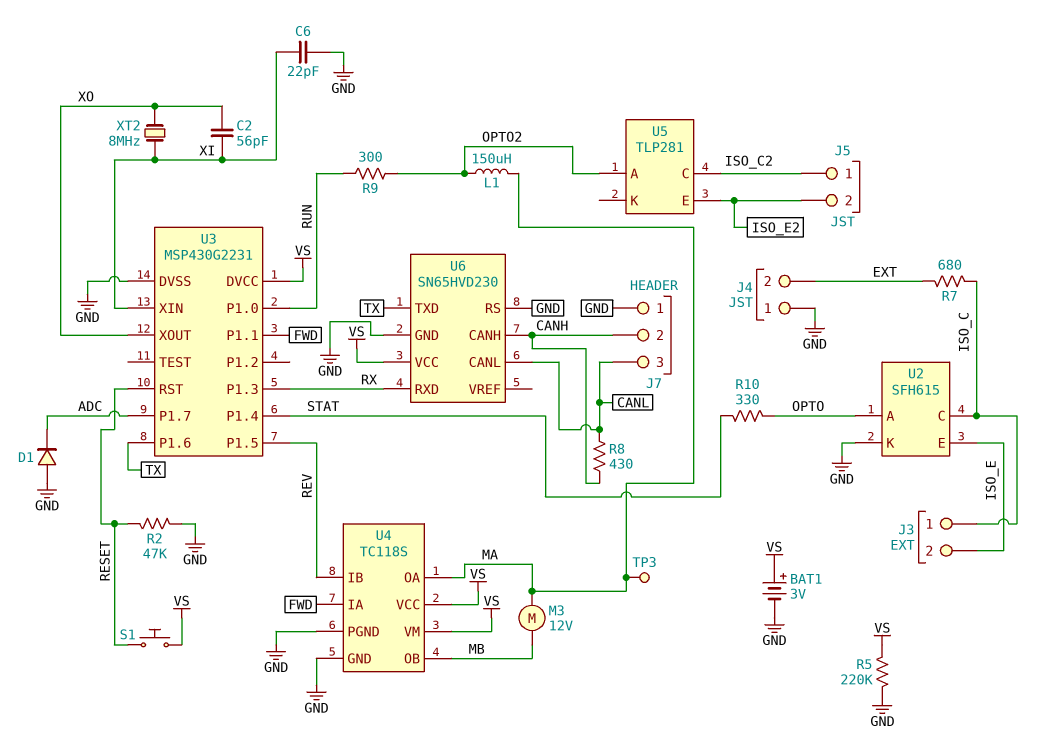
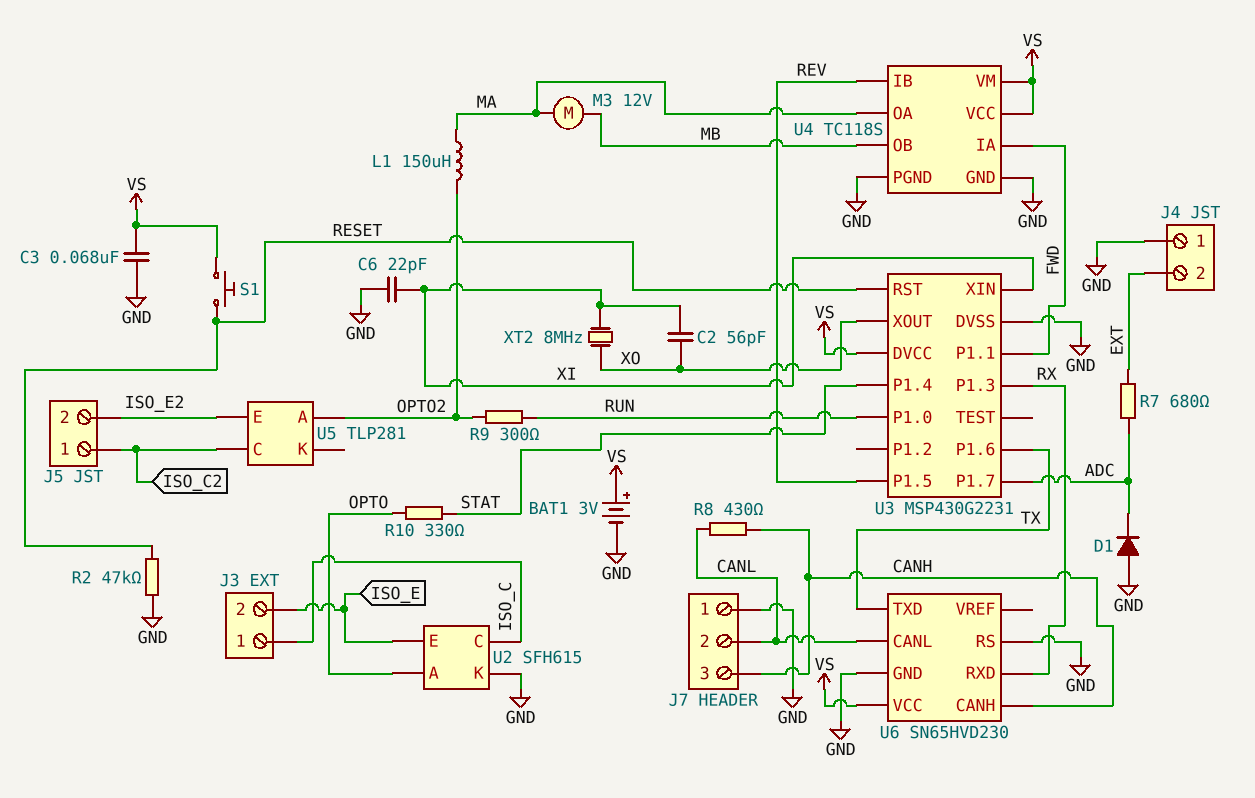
C3: none -> 68nF (GND, VS)
J7 pin 2: CANH -> CANL
J7 pin 3: CANL -> CANH
R5: 220k (GND, VS) -> none
R7: 680 (EXT, ISO_C) -> 680 (ADC, EXT)
TP3: test point (MA) -> none

